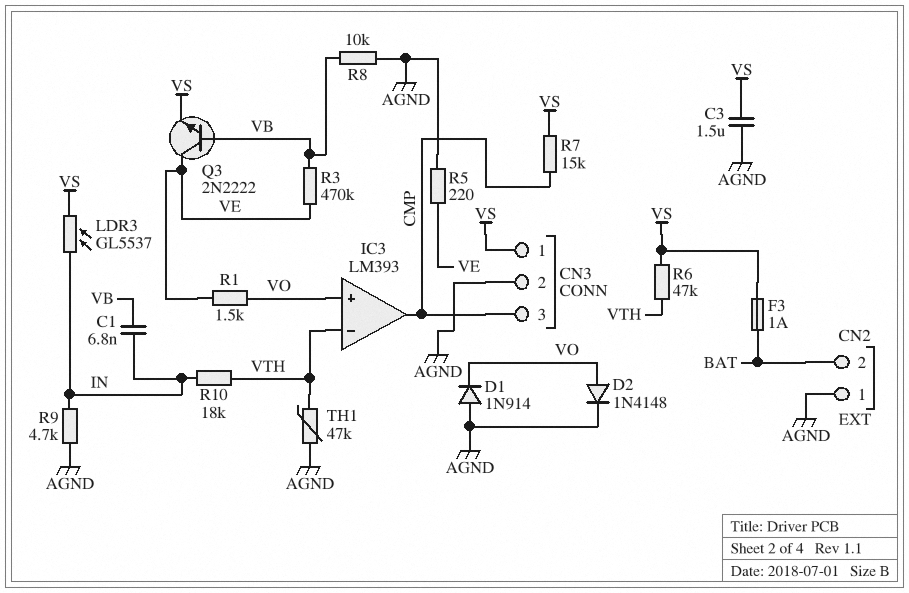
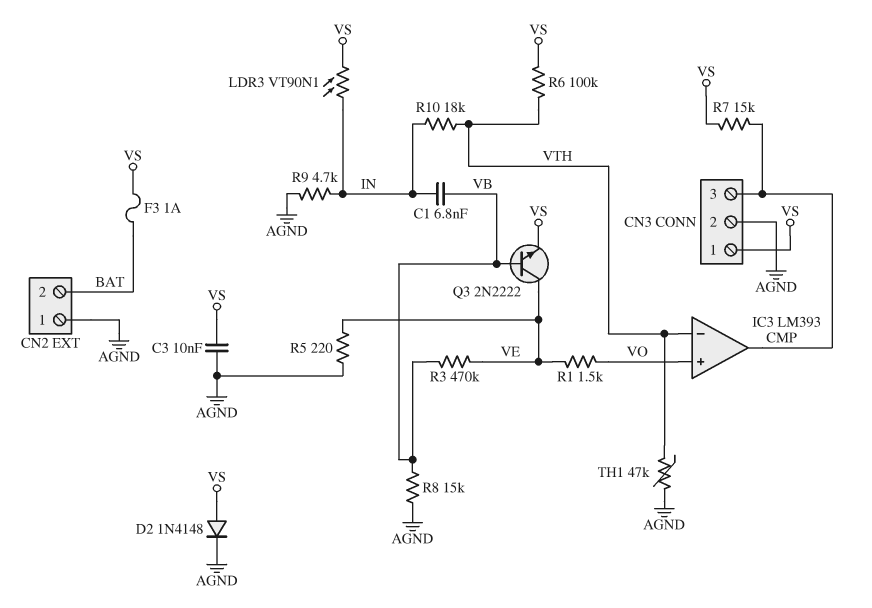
C3: 1.5uF (AGND, VS) -> 10nF (AGND, VS)
D1: diode 1N914 (A AGND, K VO) -> none
D2: diode 1N4148 (A VO, K AGND) -> diode 1N4148 (A VS, K AGND)
LDR3: GL5537 (IN, VS) -> VT90N1 (IN, VS)
R6: 47k (VS, VTH) -> 100k (VS, VTH)
R8: 10k (AGND, VB) -> 15k (AGND, VB)

